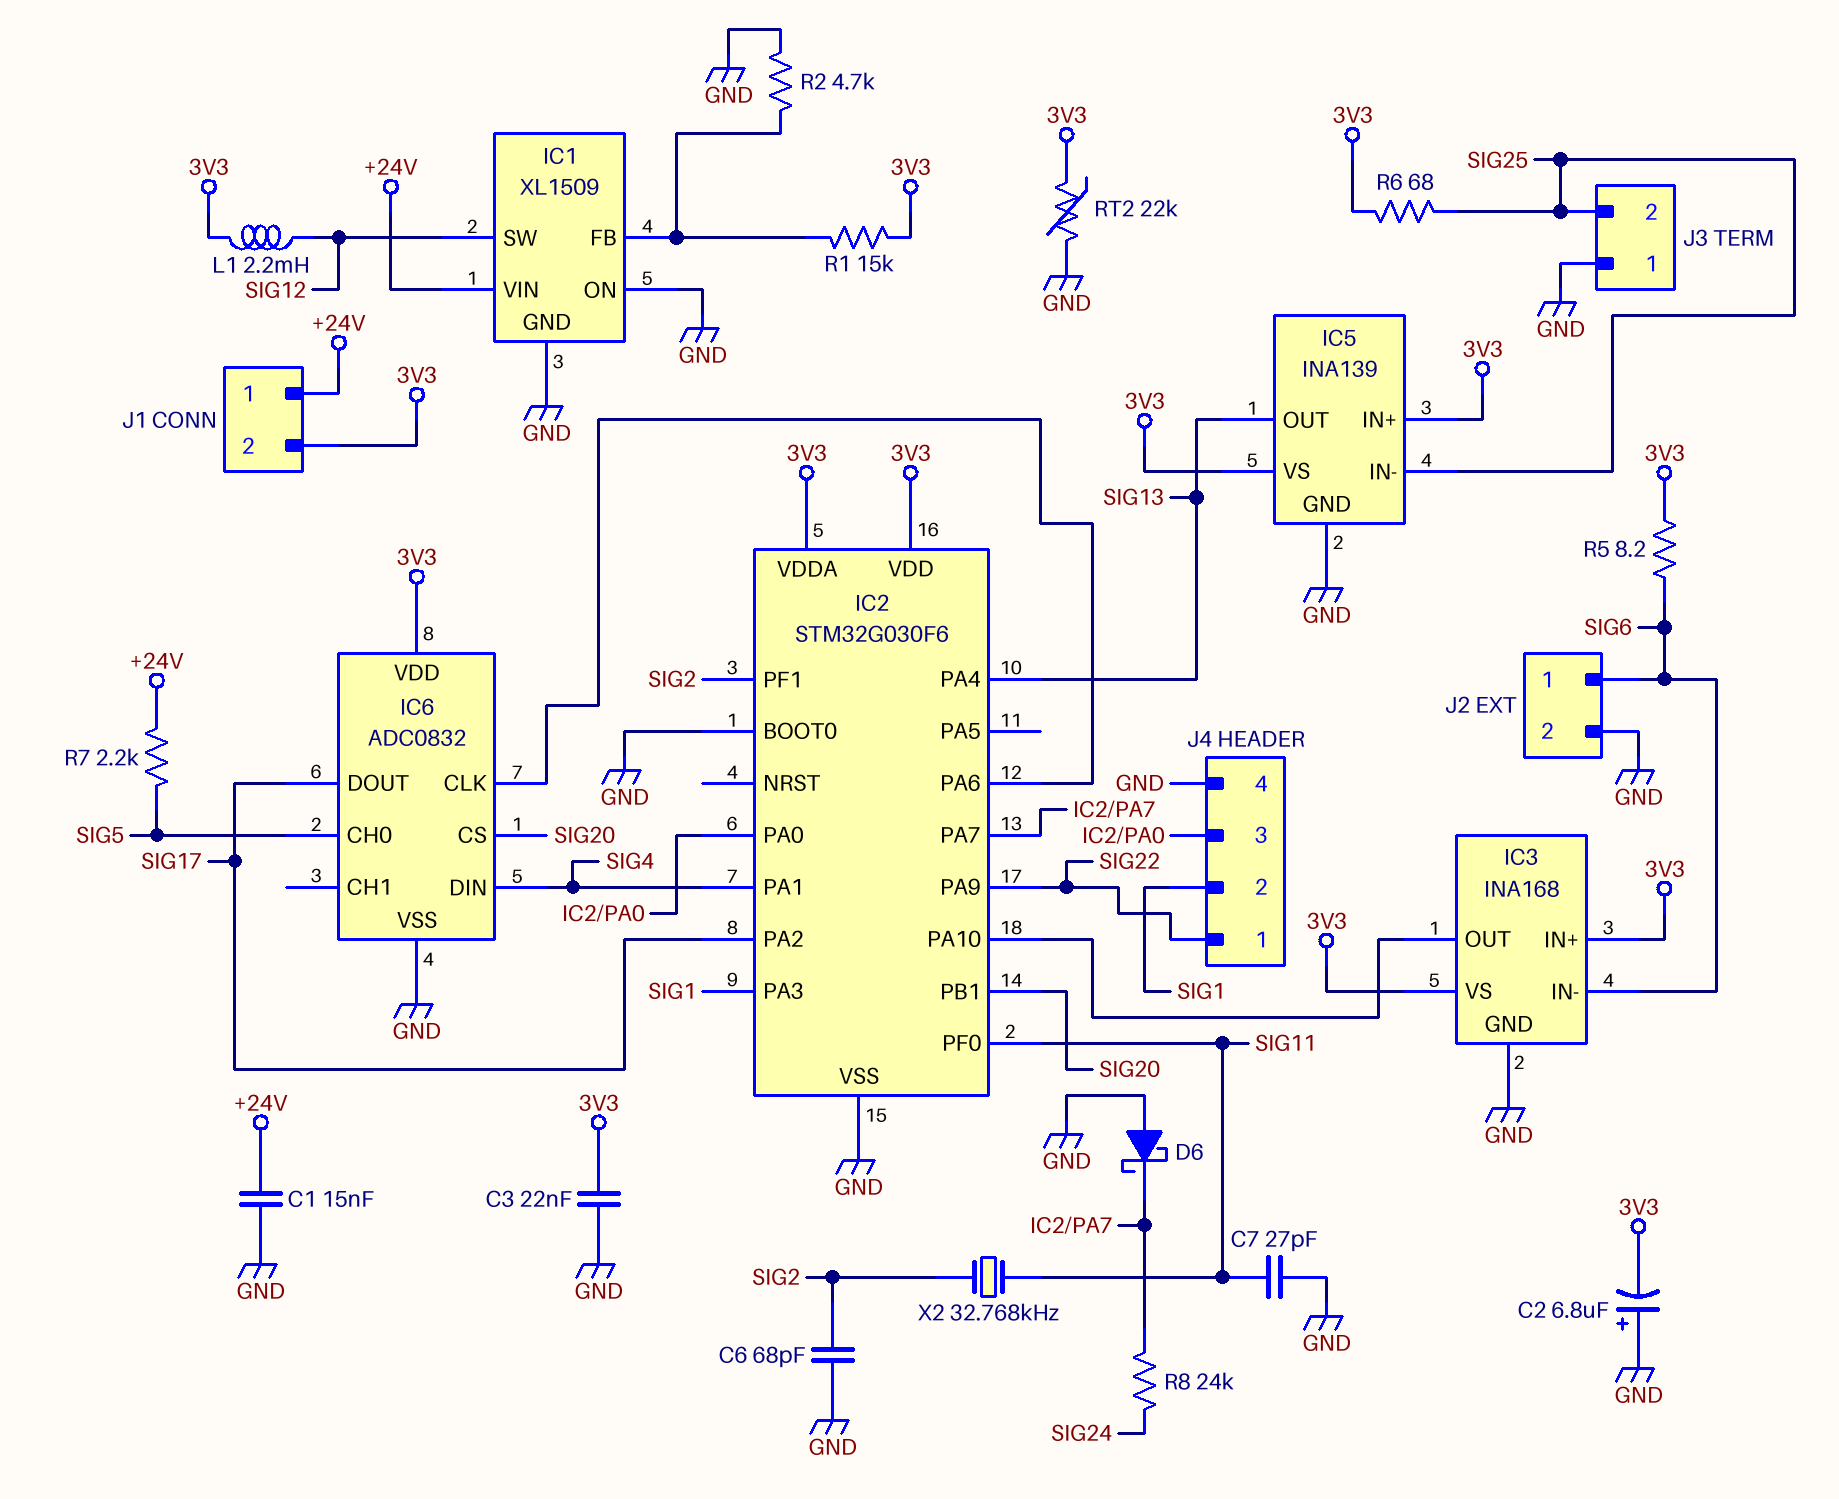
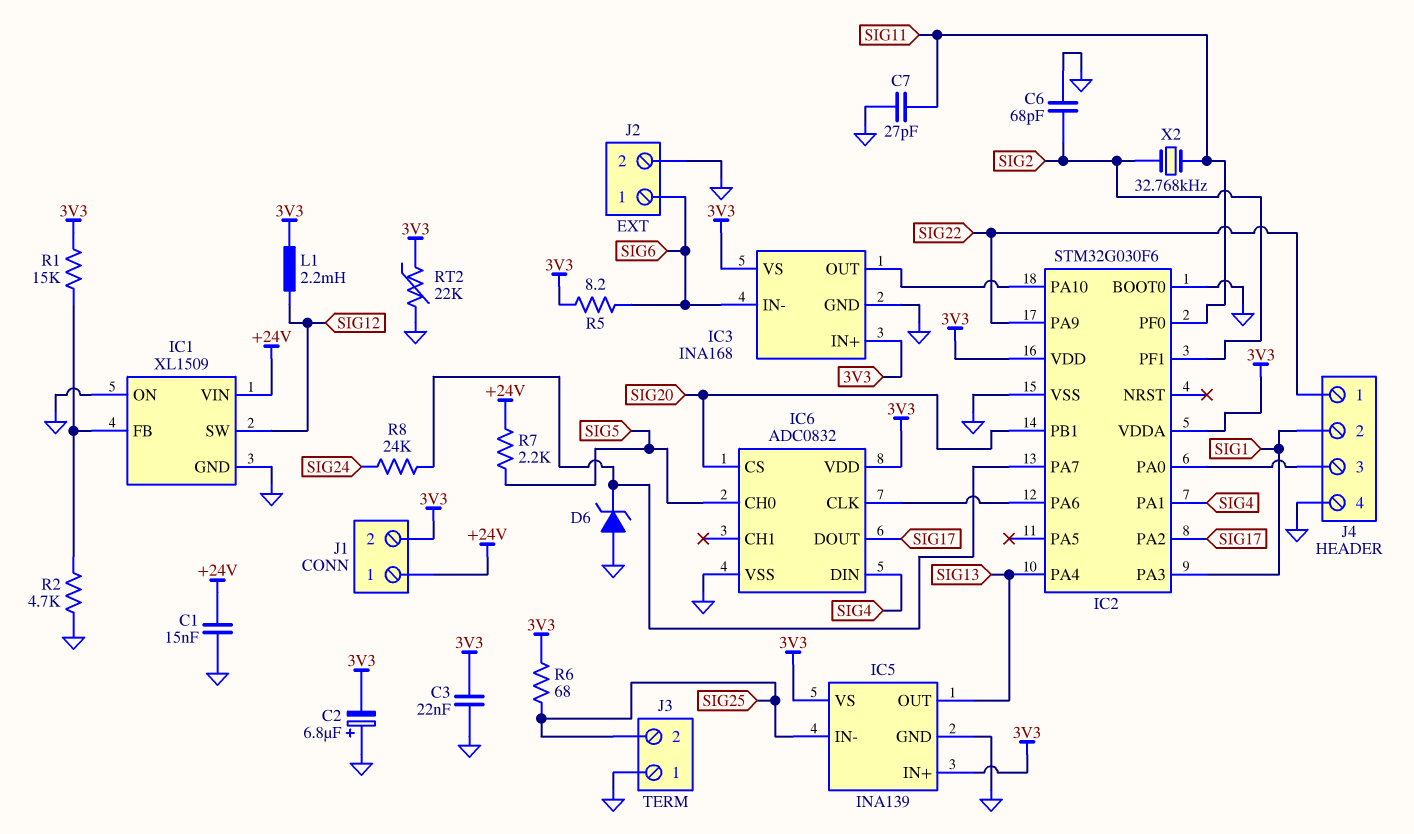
D6: schottky (A GND, K IC2/PA7) -> zener (A GND, K IC2/PA7)

